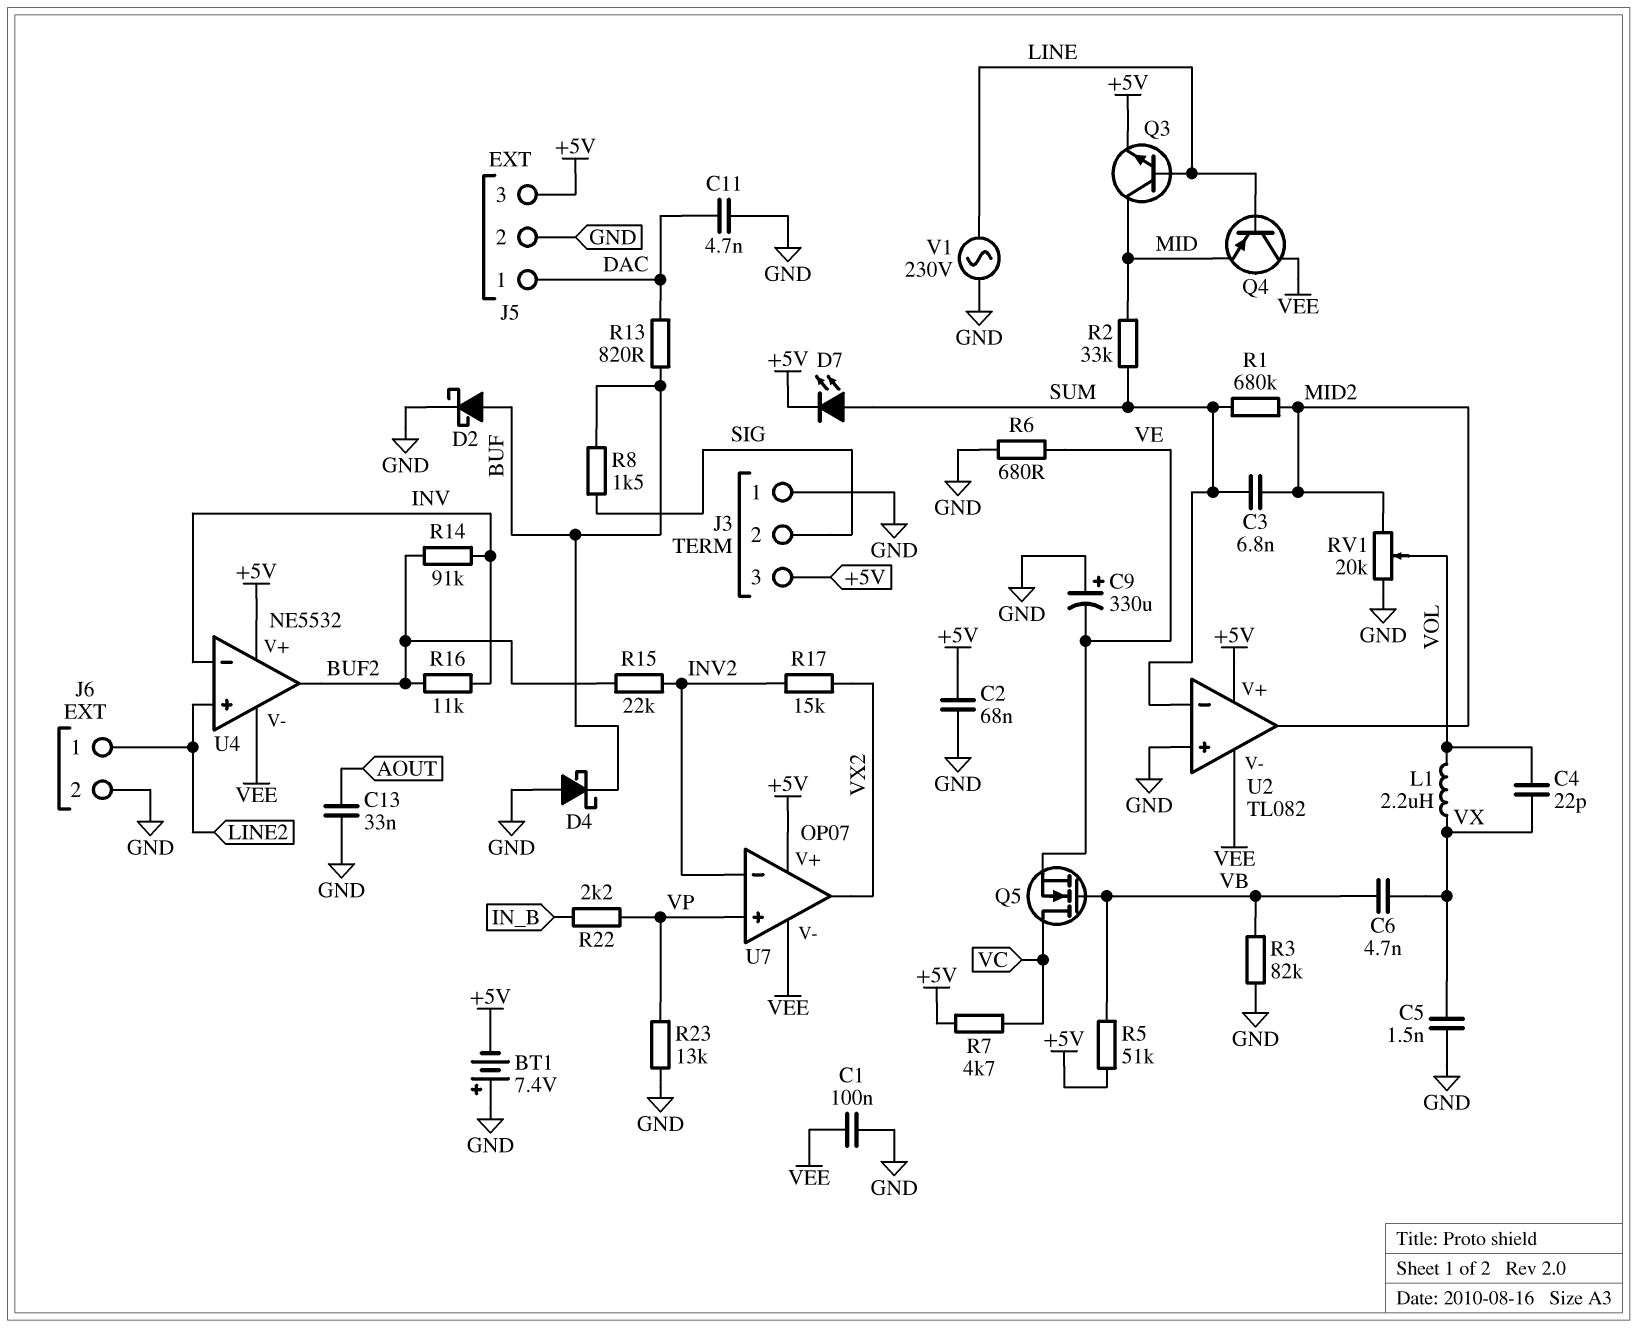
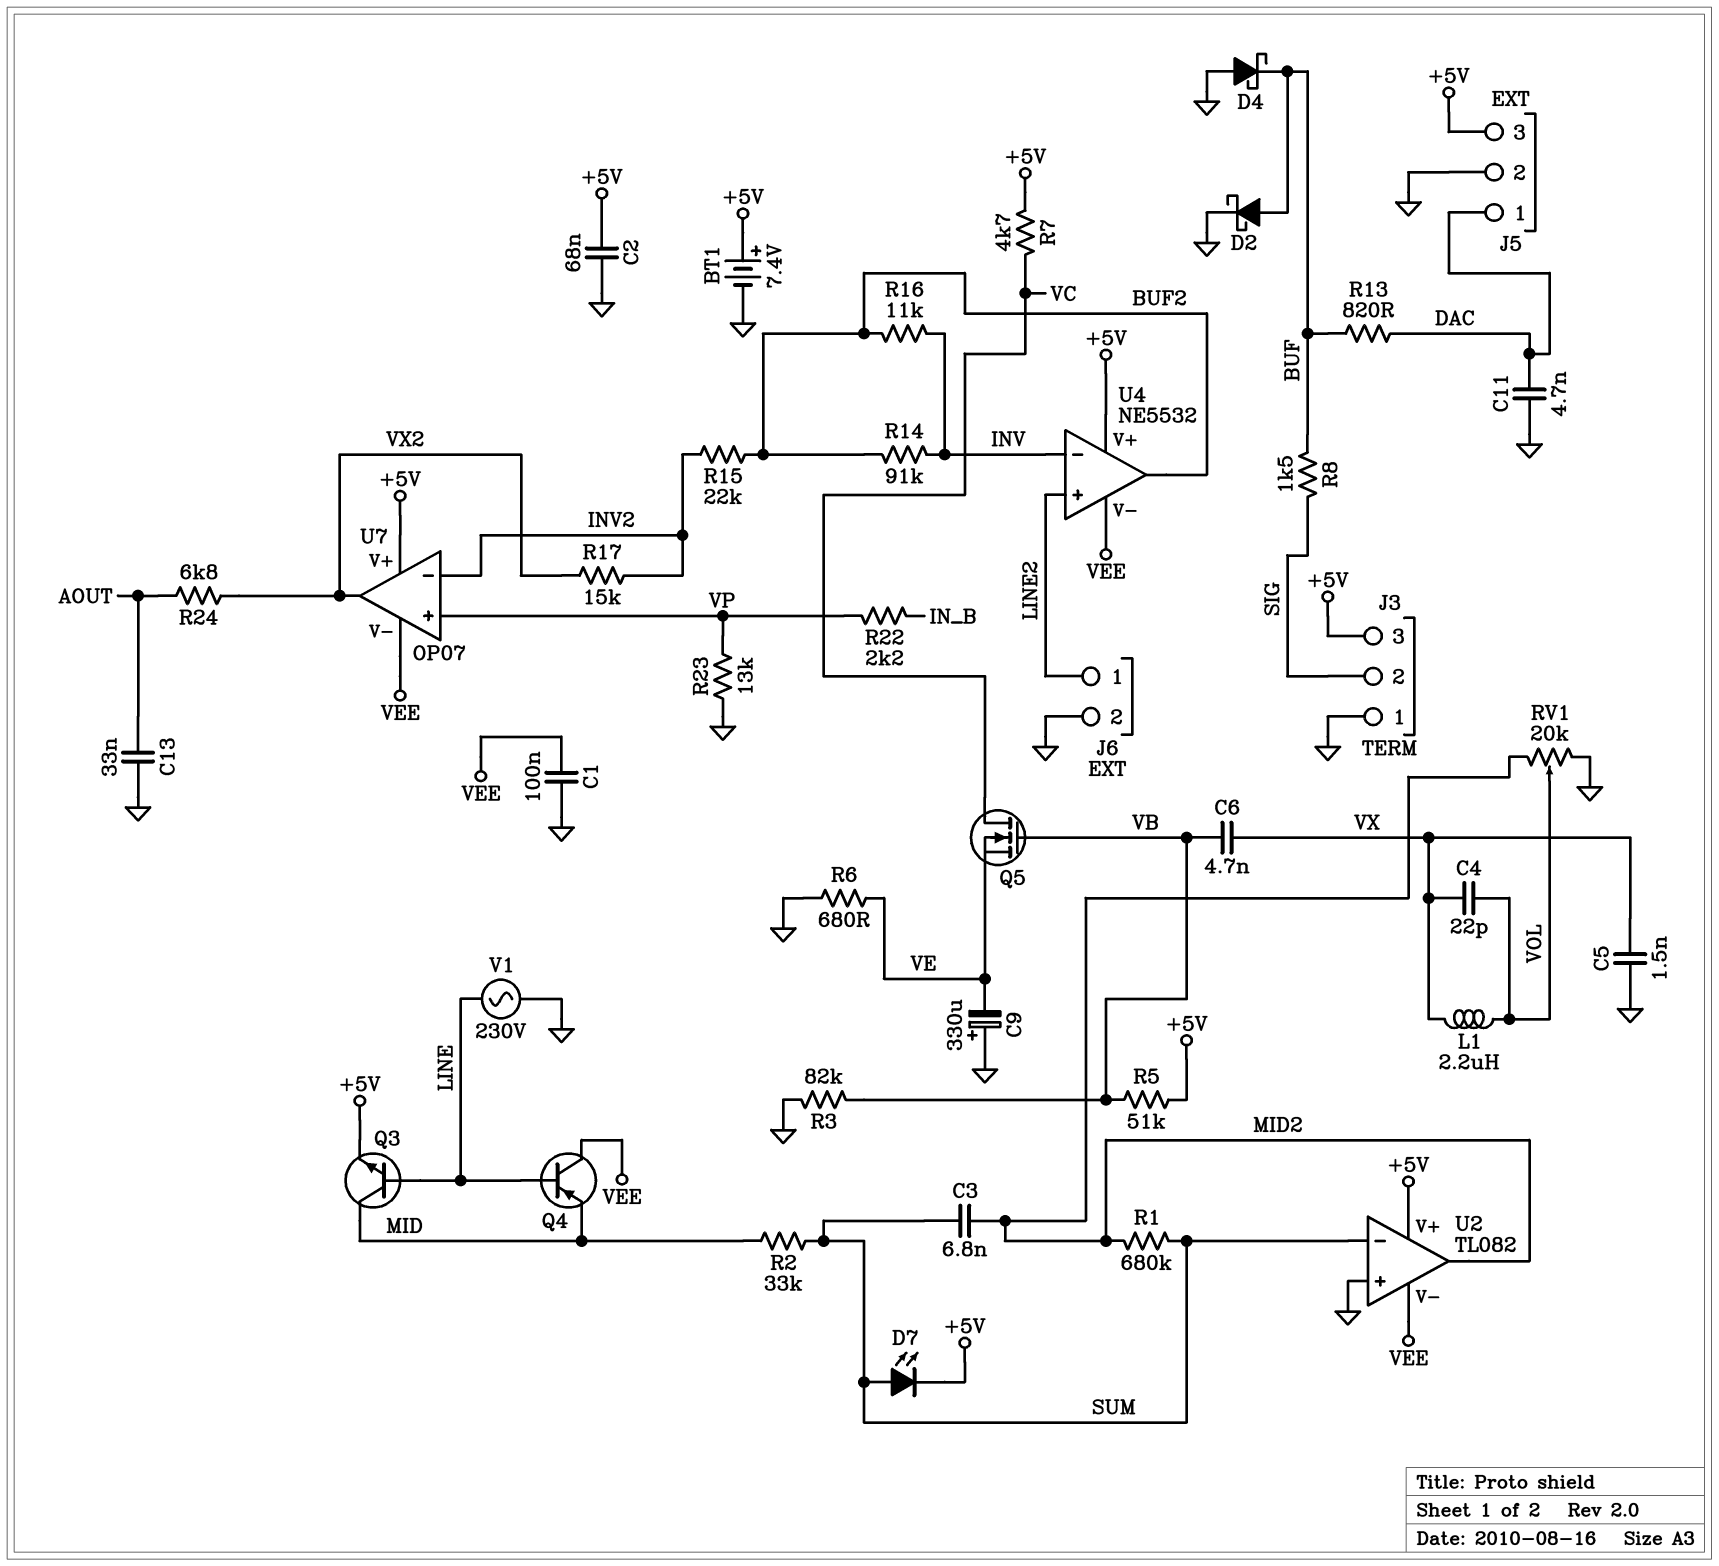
BT1: 7.4V (plus GND, minus +5V) -> 7.4V (plus +5V, minus GND)
R24: none -> 6.8k (AOUT, VX2)

